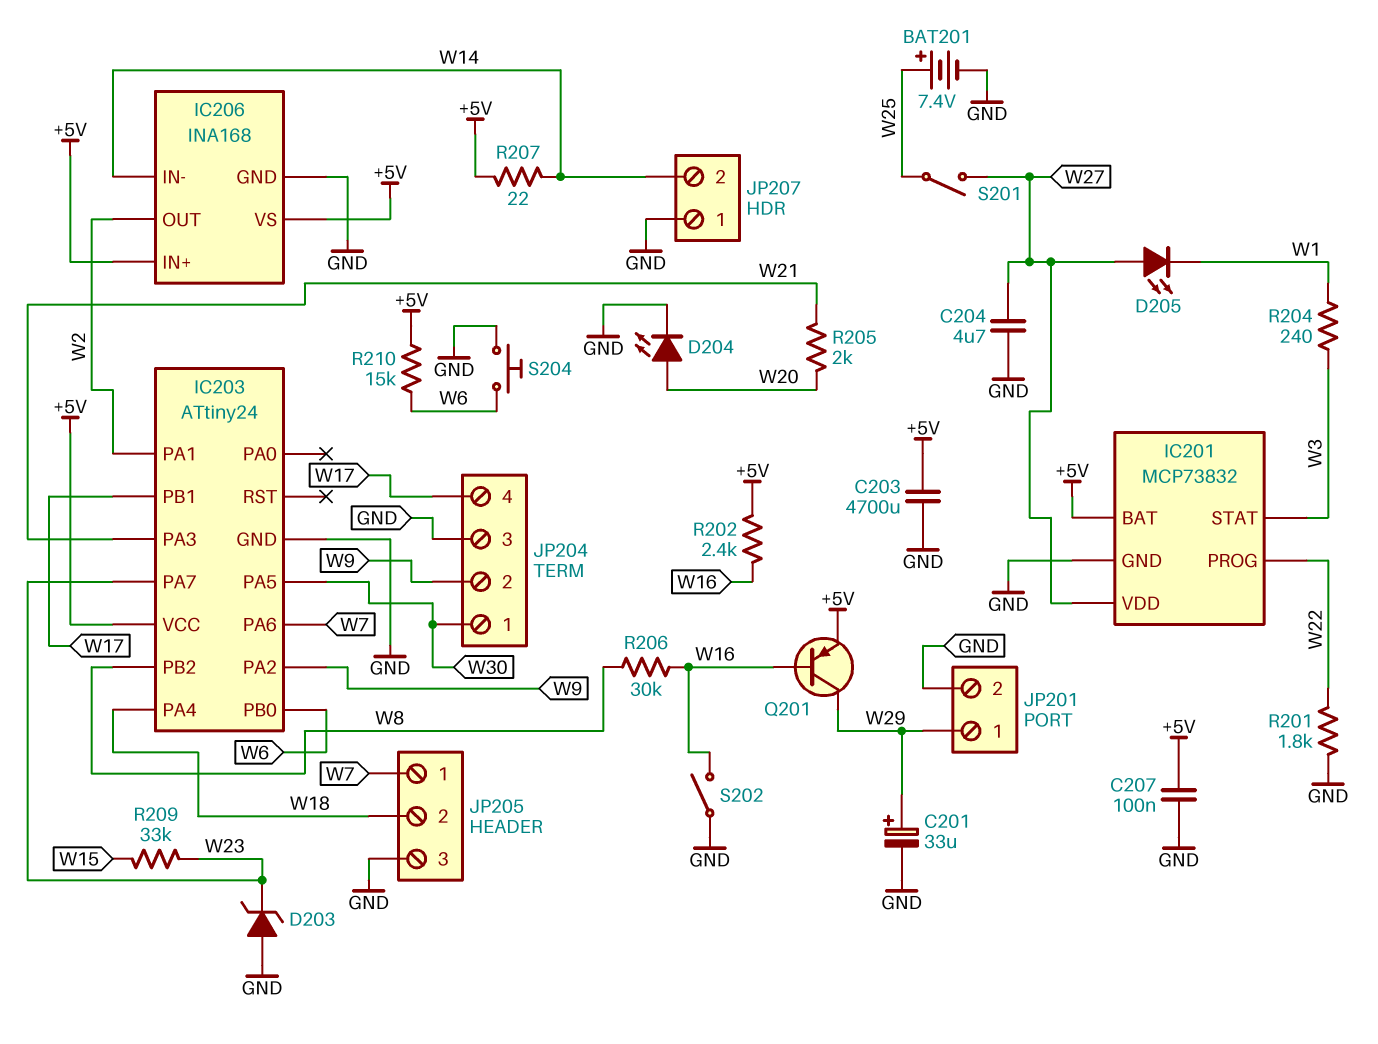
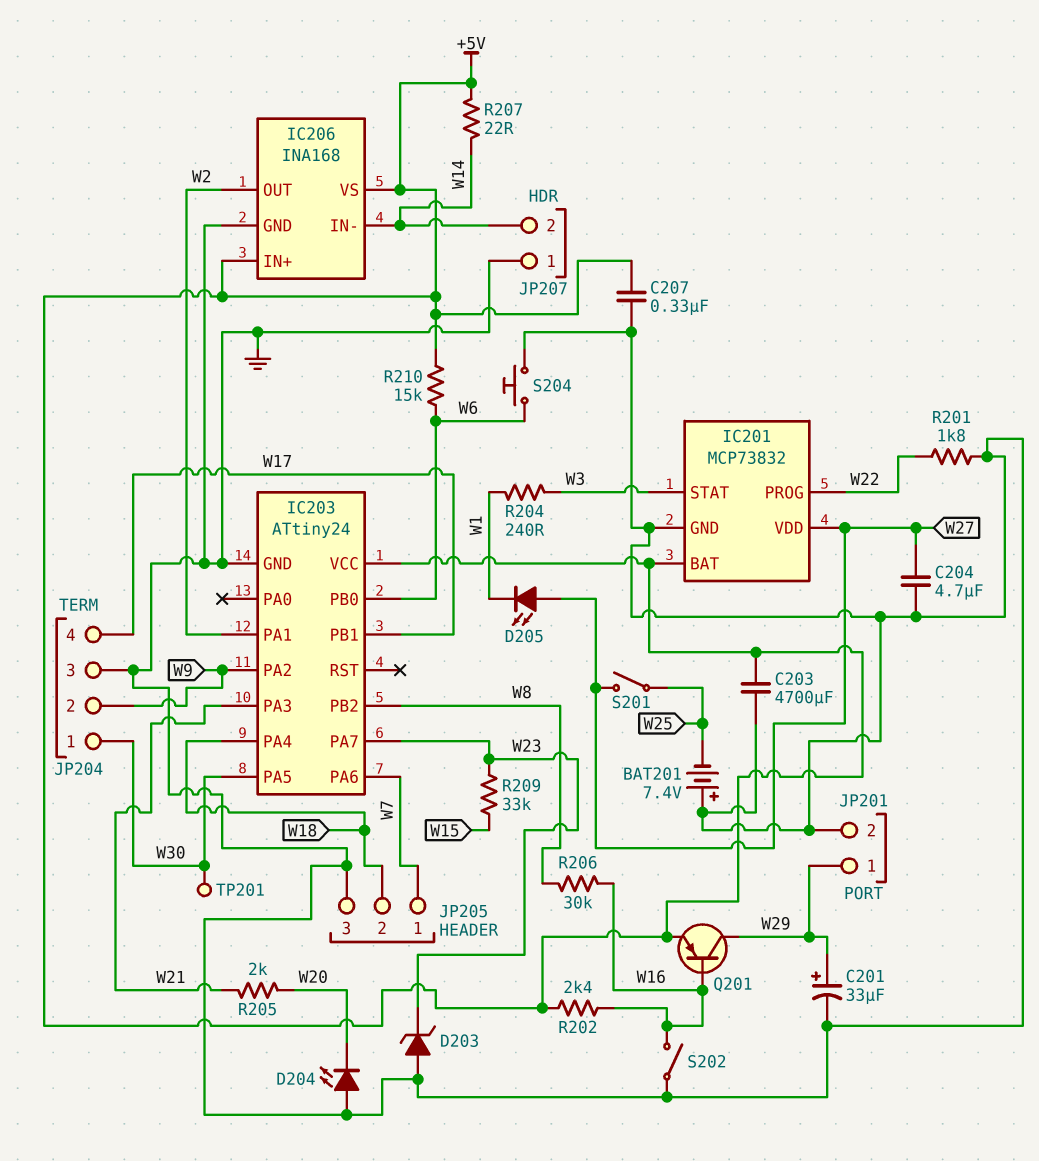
BAT201: 7.4V (plus W25, minus GND) -> 7.4V (plus GND, minus W25)
C207: 100nF (+5V, GND) -> 330nF (+5V, GND)
D204: LED (A W20, K GND) -> LED (A GND, K W20)
TP201: none -> test point (W30)

